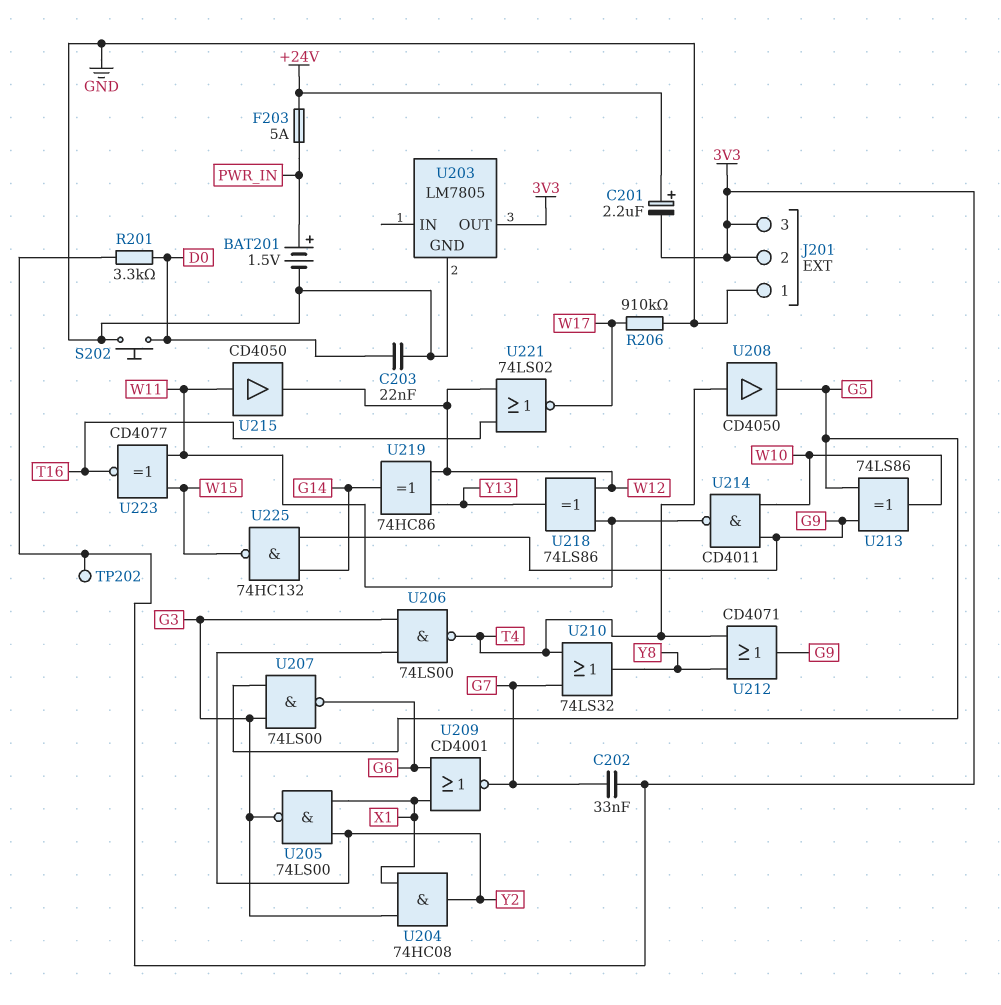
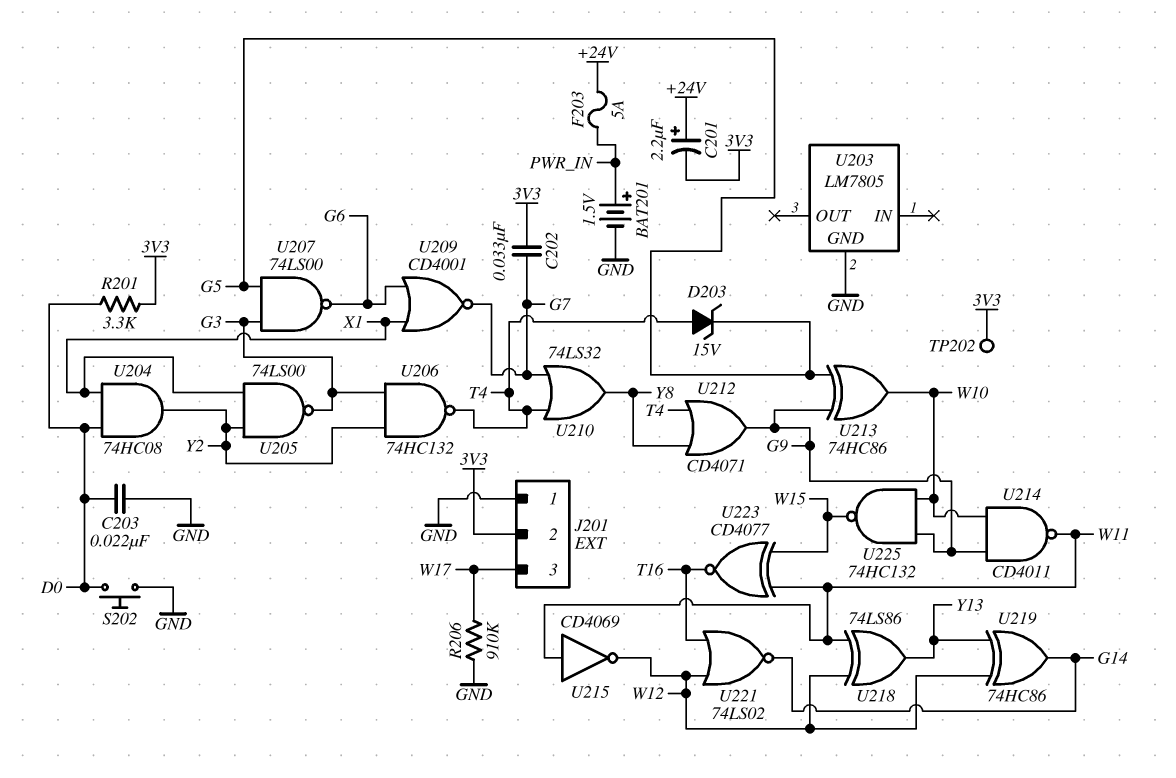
D203: none -> zener 15V (A T4, K G5)
J201 pin 3: 3V3 -> W17
U203 pin OUT: 3V3 -> none
U204: AND 74HC08 (in G3, in X1, out Y2) -> AND 74HC08 (in D0, in X1, out Y2)
U206: NAND 74LS00 (in G3, in Y2, out T4) -> NAND 74HC132 (in G3, in Y2, out T4)
U208: buffer CD4050 (in T4, out G5) -> none
U213: XOR 74LS86 (in G5, in G9, out W10) -> XOR 74HC86 (in G5, in G9, out W10)
U215: buffer CD4050 (in W11, out W12) -> NOT CD4069 (in W11, out W12)
U221: NOR 74LS02 (in T16, in W12, out W17) -> NOR 74LS02 (in T16, in W12, out G14)
U225: NAND 74HC132 (in G9, in G14, out W15) -> NAND 74HC132 (in G9, in W10, out W15)

